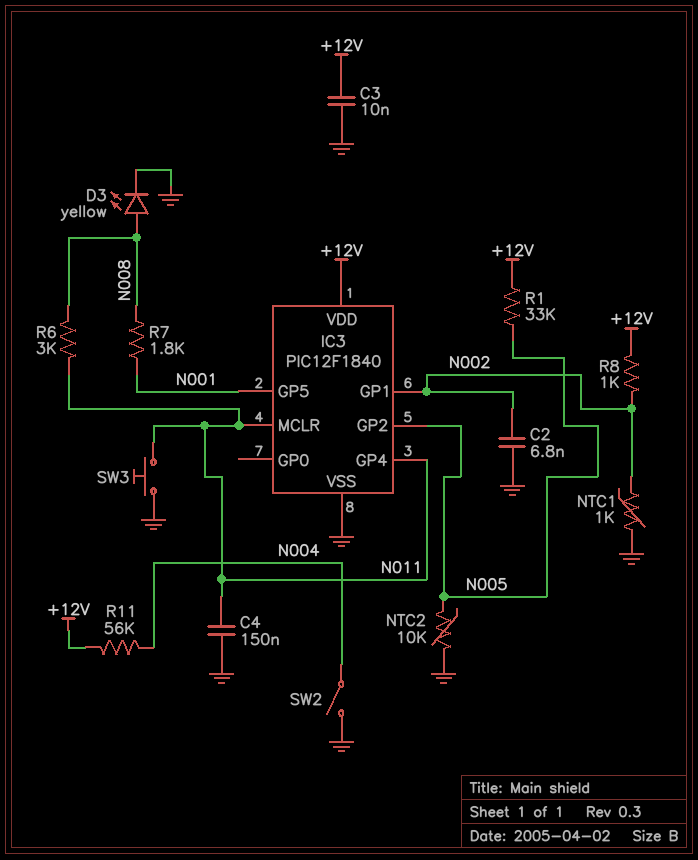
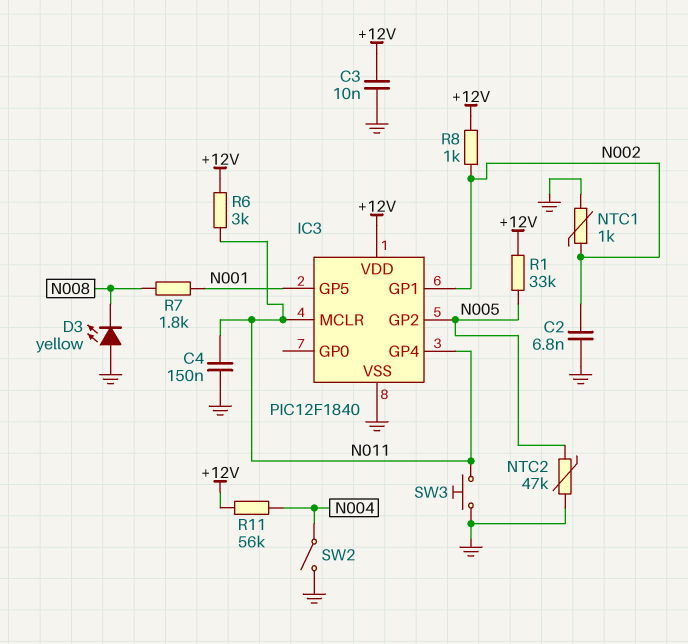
D3: LED yellow (A N008, K GND) -> LED yellow (A GND, K N008)
NTC2: 10k (GND, N005) -> 47k (GND, N005)
R6: 3k (N008, N011) -> 3k (+12V, N011)

